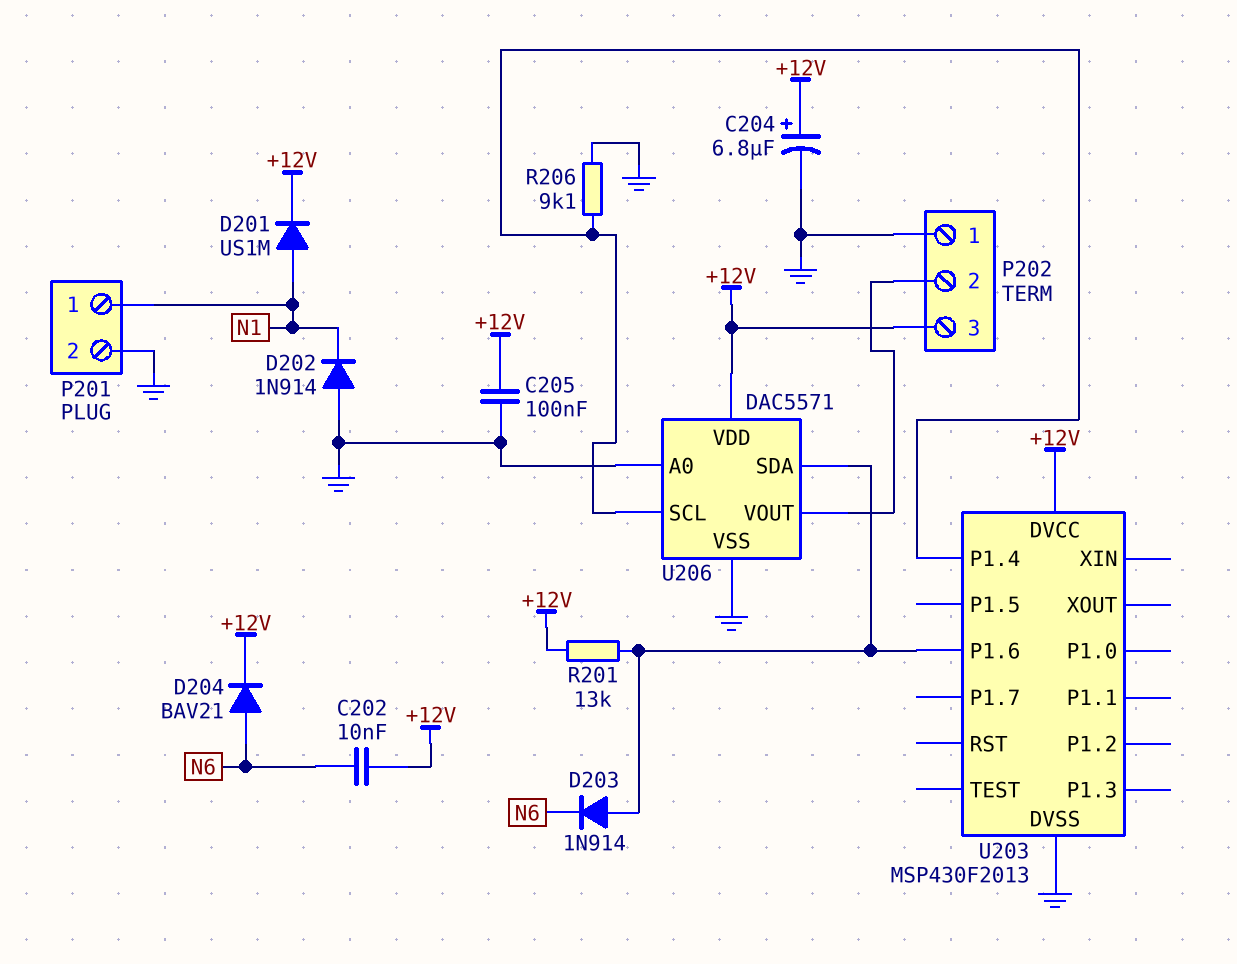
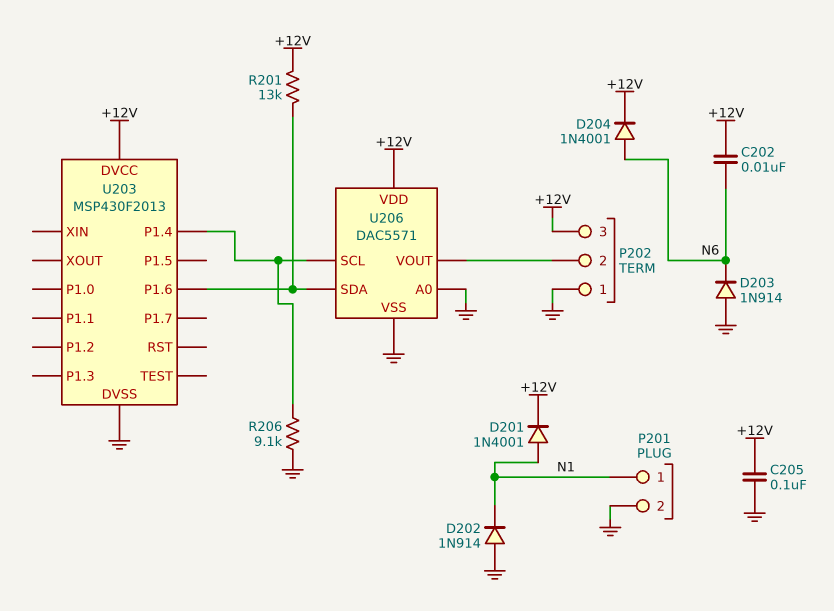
C204: 6.8uF (plus +12V, minus GND) -> none
D201: diode US1M (A N1, K +12V) -> diode 1N4001 (A N1, K +12V)
D203: diode 1N914 (A U203/P1.6, K N6) -> diode 1N914 (A GND, K N6)
D204: diode BAV21 (A N6, K +12V) -> diode 1N4001 (A N6, K +12V)

